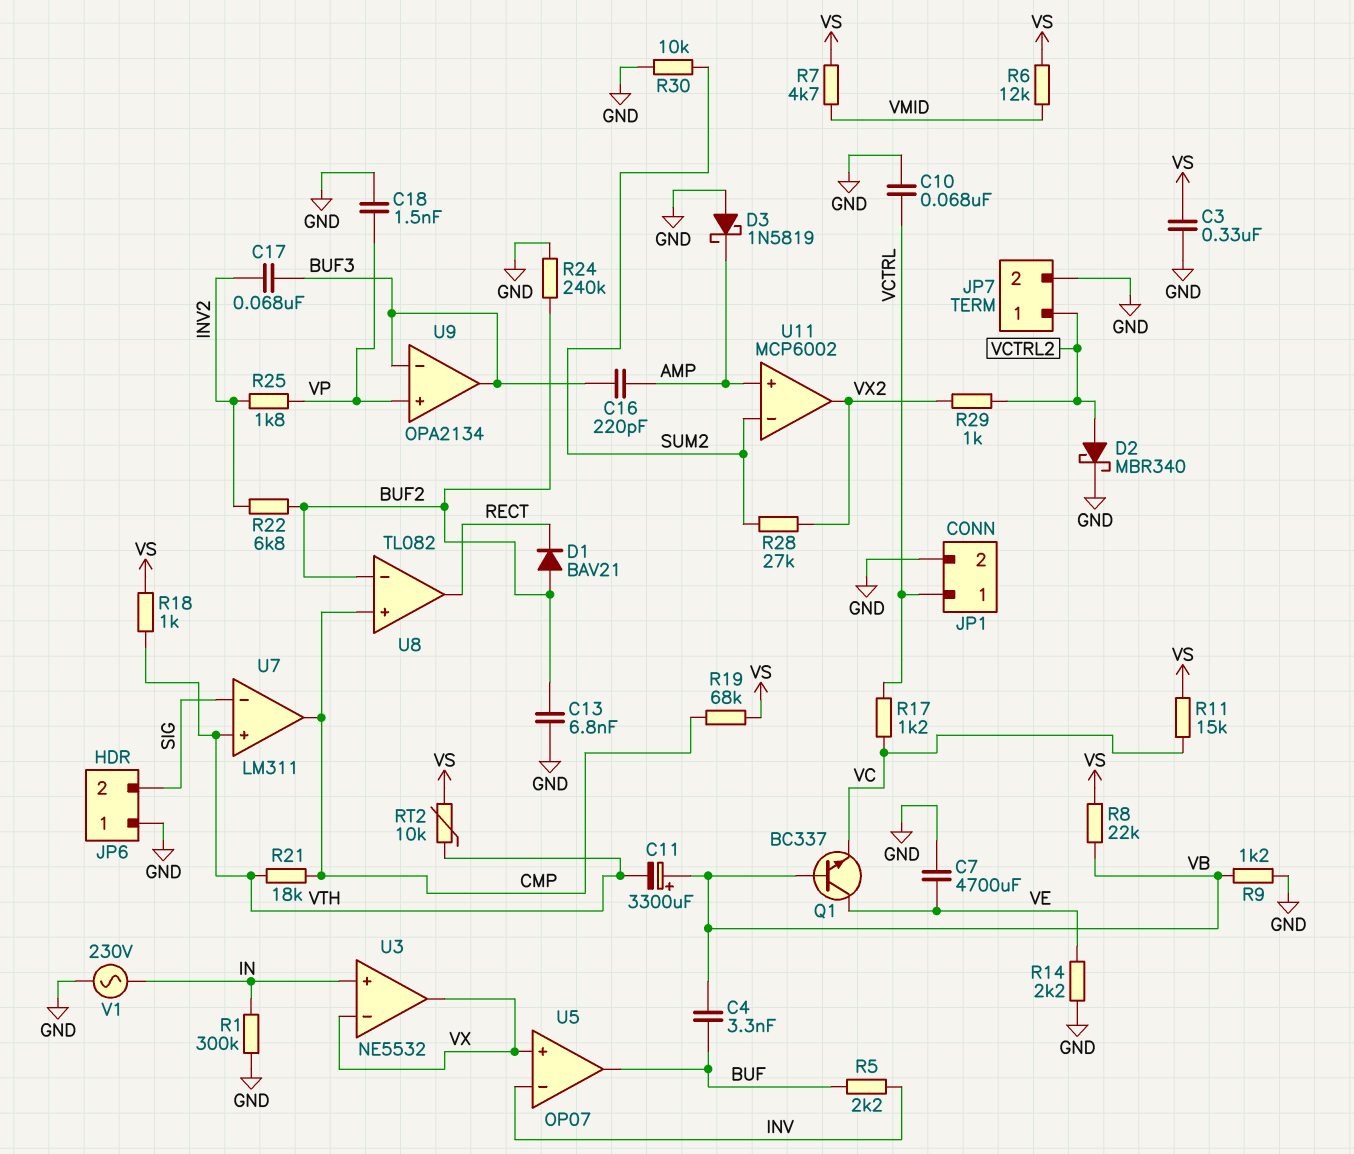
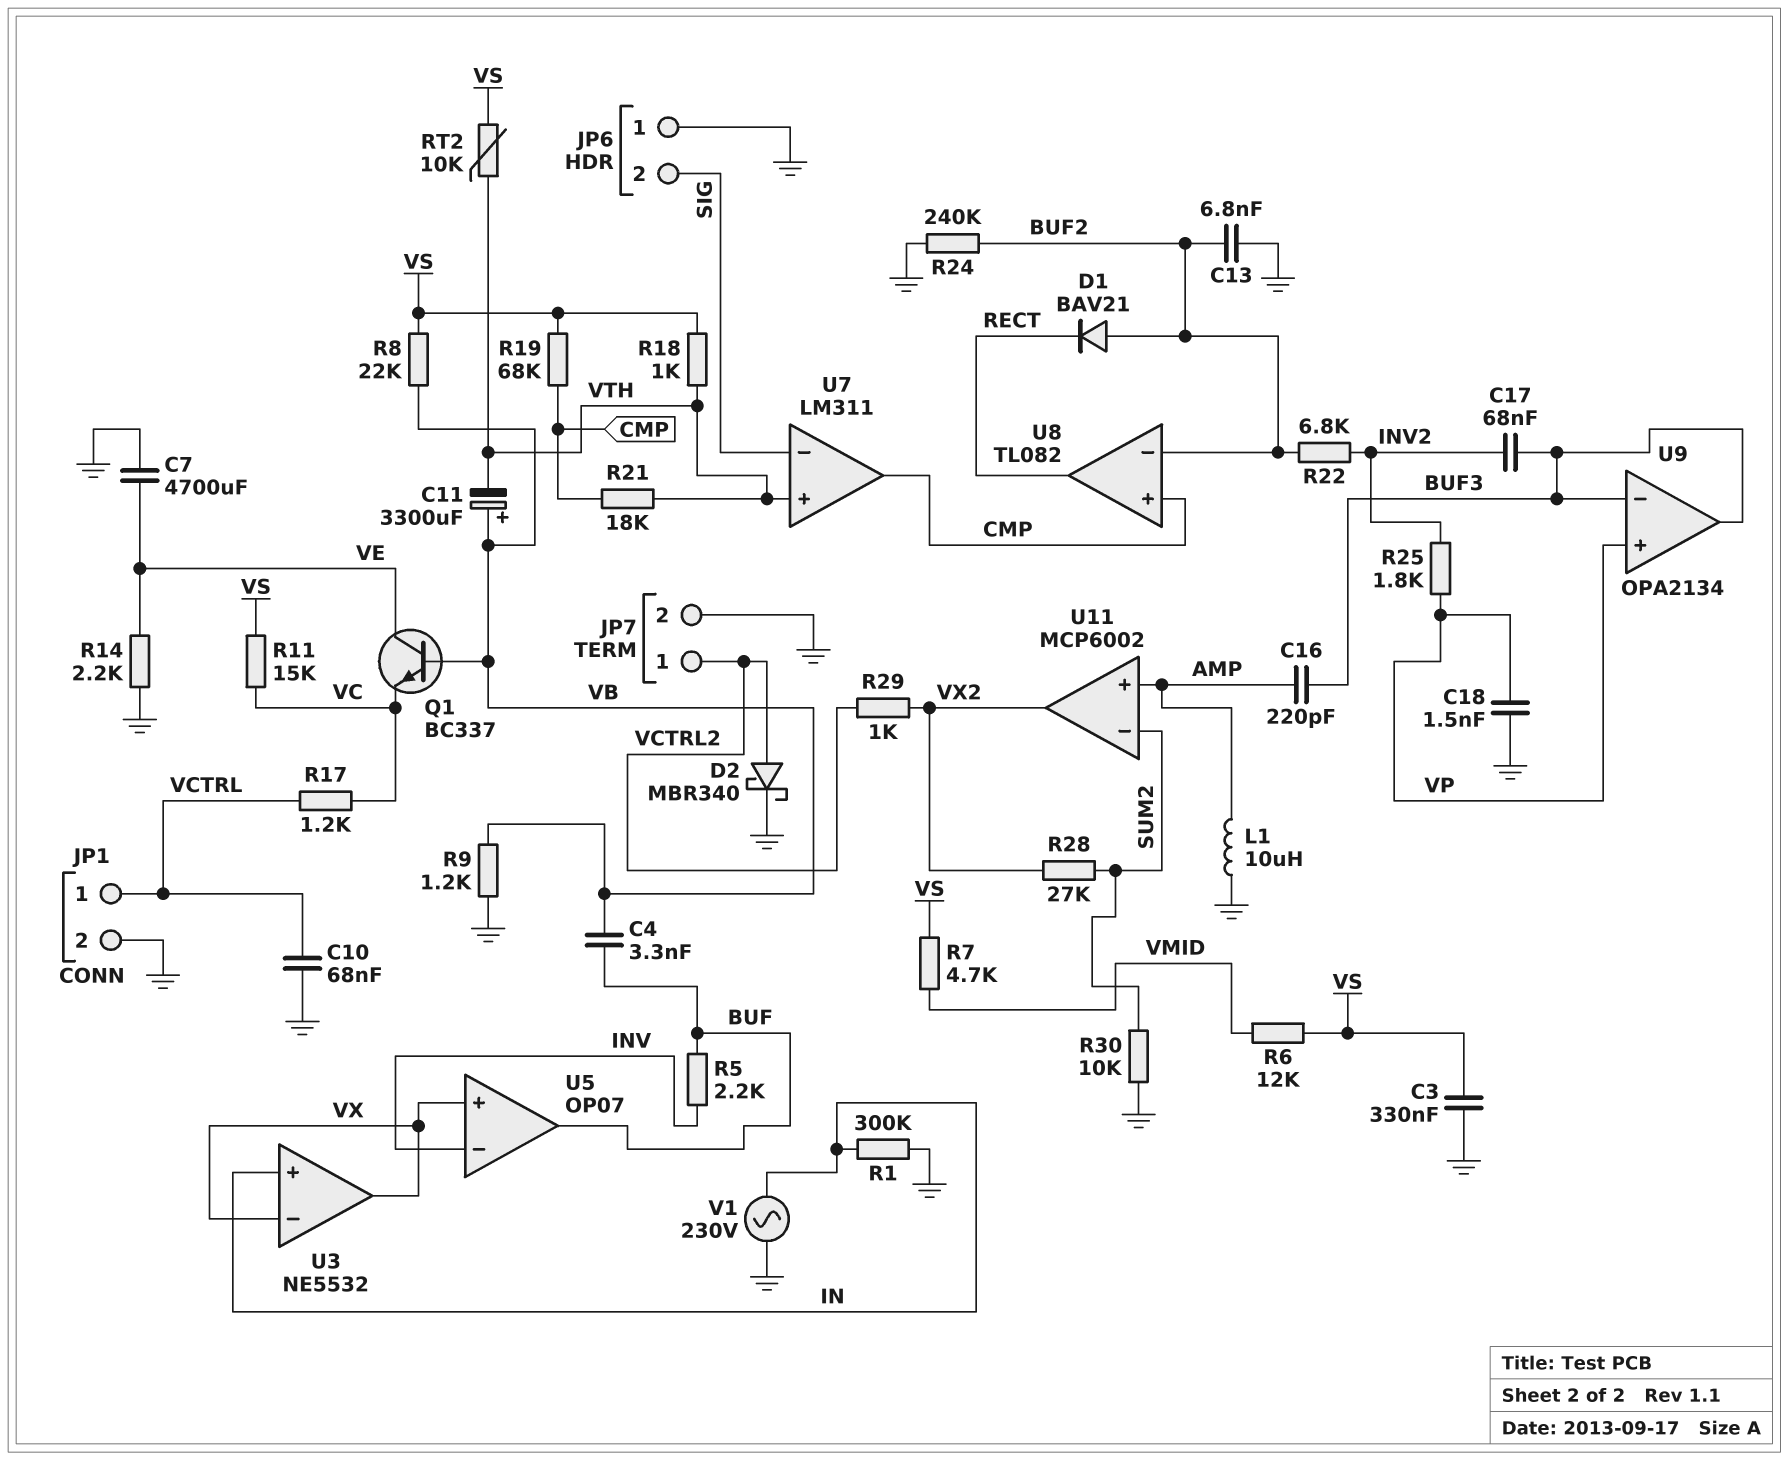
D3: schottky 1N5819 (A GND, K AMP) -> none
L1: none -> 10uH (AMP, GND)

